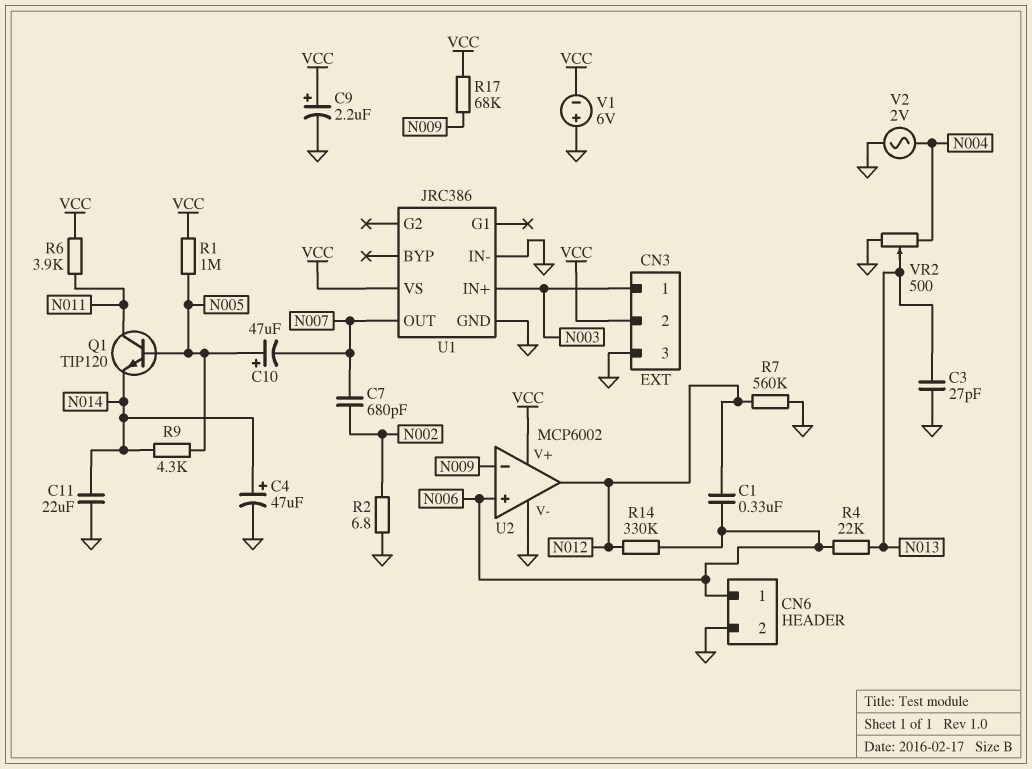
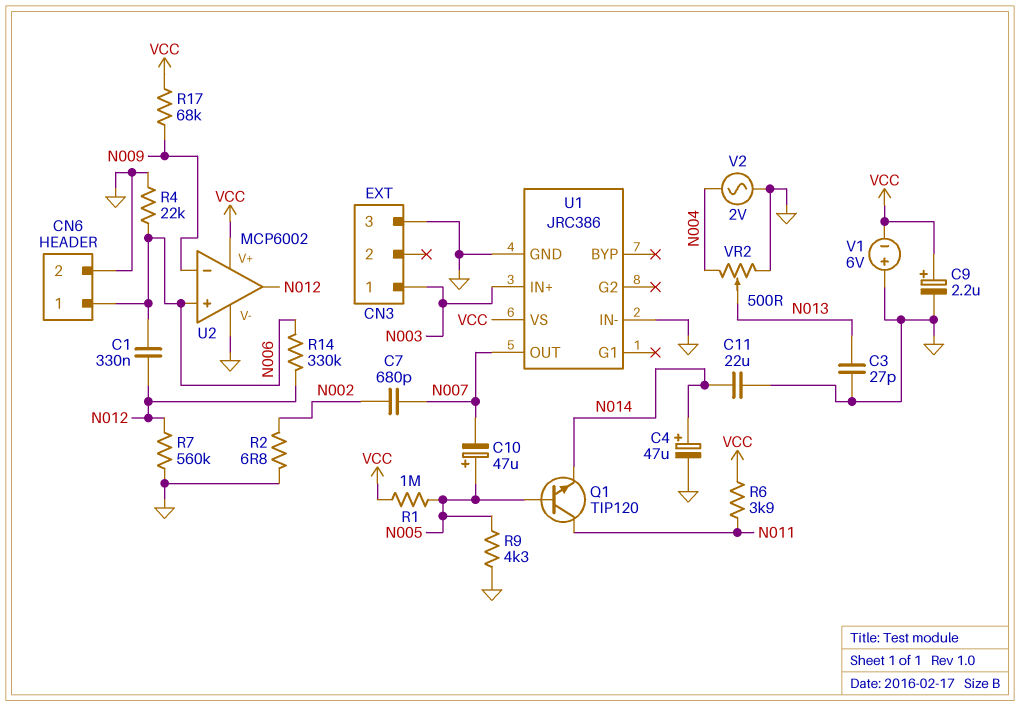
CN3 pin 2: VCC -> none
R4: 22k (N006, N013) -> 22k (GND, N006)
R9: 4.3k (N005, N014) -> 4.3k (GND, N005)

